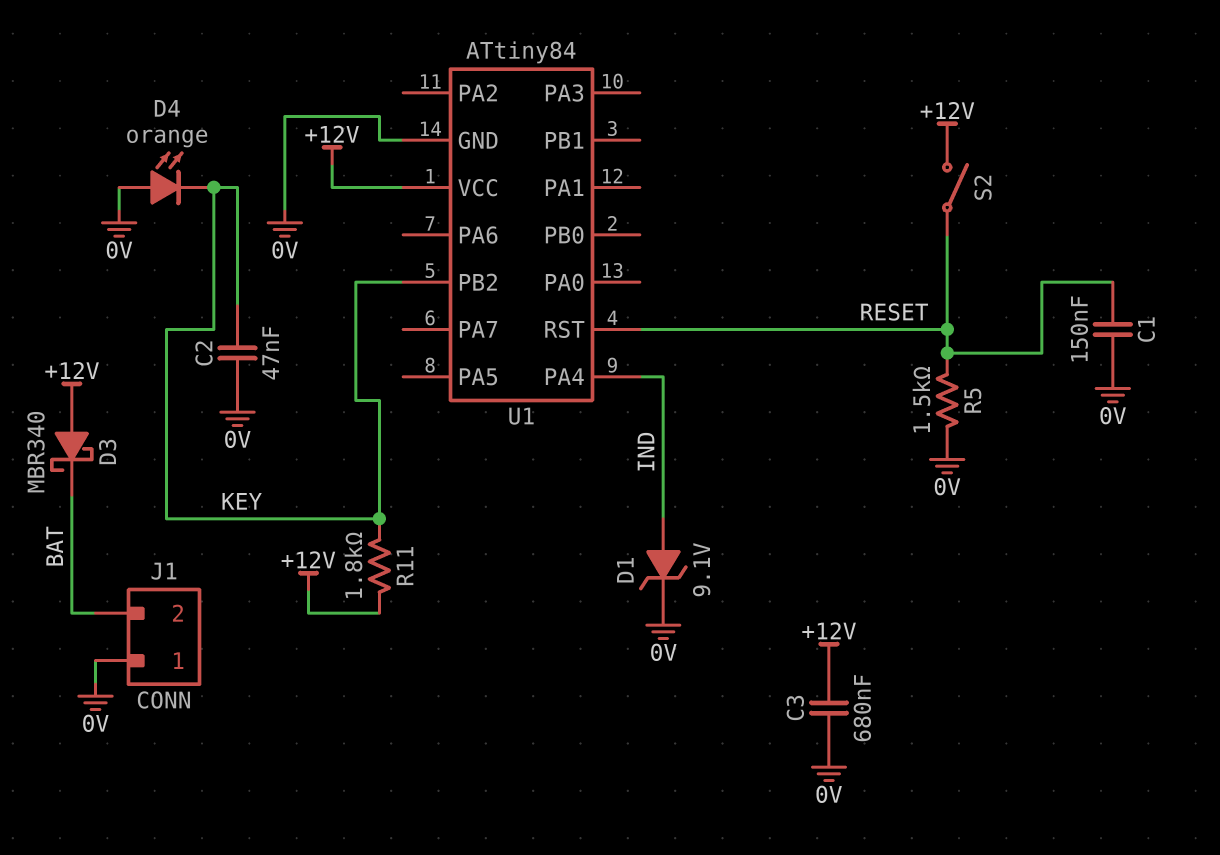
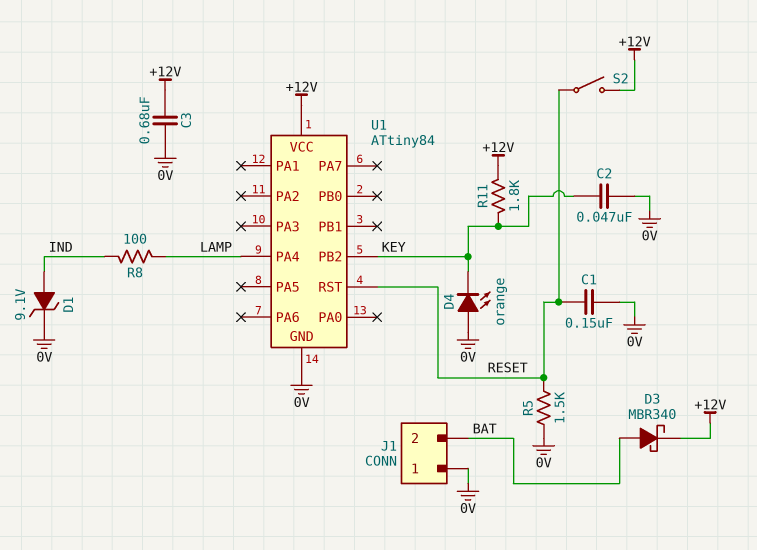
D3: schottky MBR340 (A +12V, K BAT) -> schottky MBR340 (A BAT, K +12V)
R8: none -> 100 (IND, LAMP)
U1 pin PA4: IND -> LAMP

